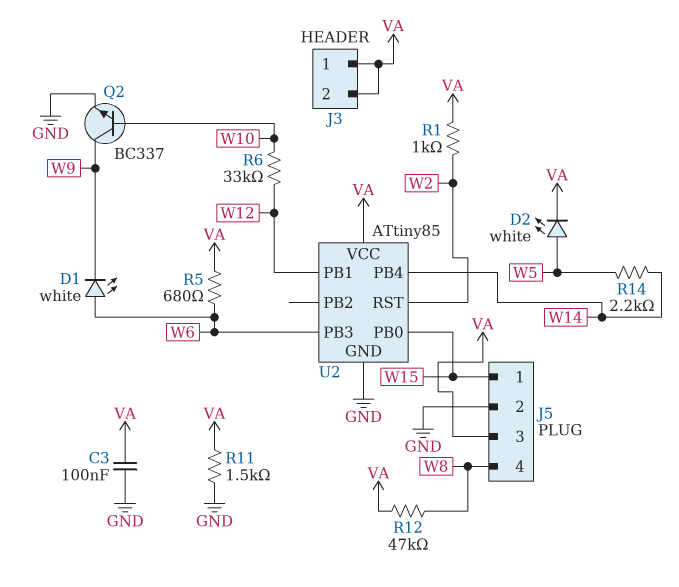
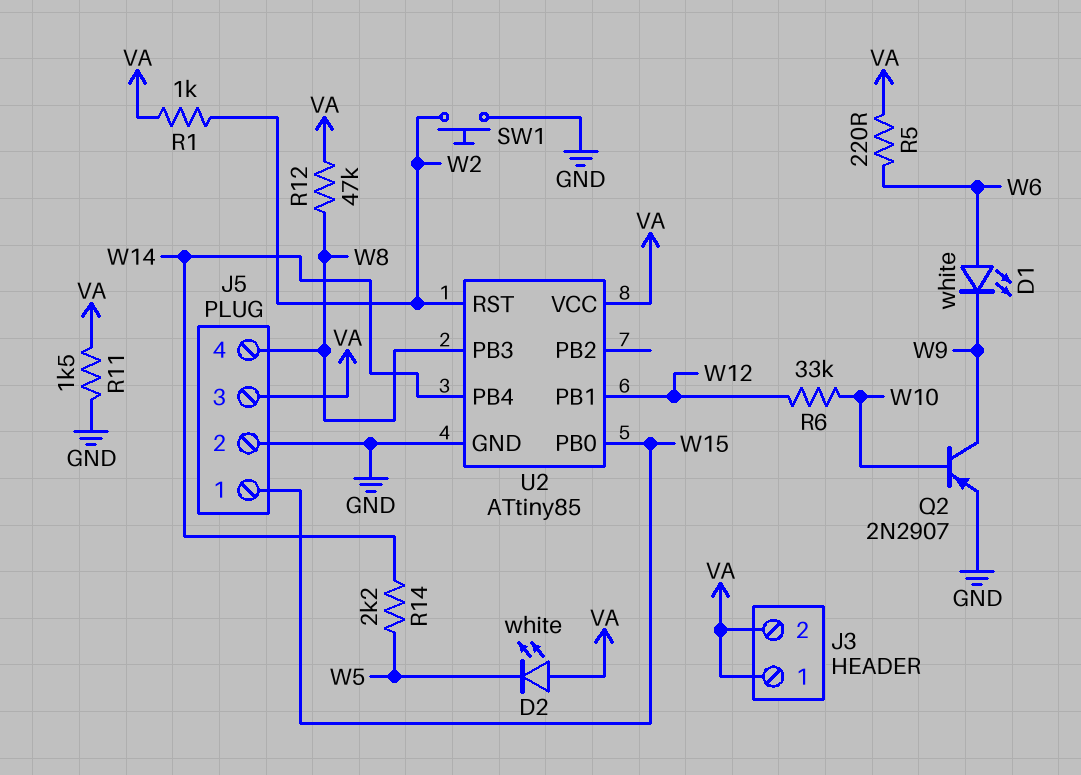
C3: 100nF (GND, VA) -> none
D2: LED white (A W5, K VA) -> LED white (A VA, K W5)
Q2: NPN BC337 (B W10, C W9, E GND) -> PNP 2N2907 (B W10, C W9, E GND)
R5: 680 (VA, W6) -> 220 (VA, W6)
SW1: none -> button (GND, W2)
U2 pin PB3: W6 -> W8

